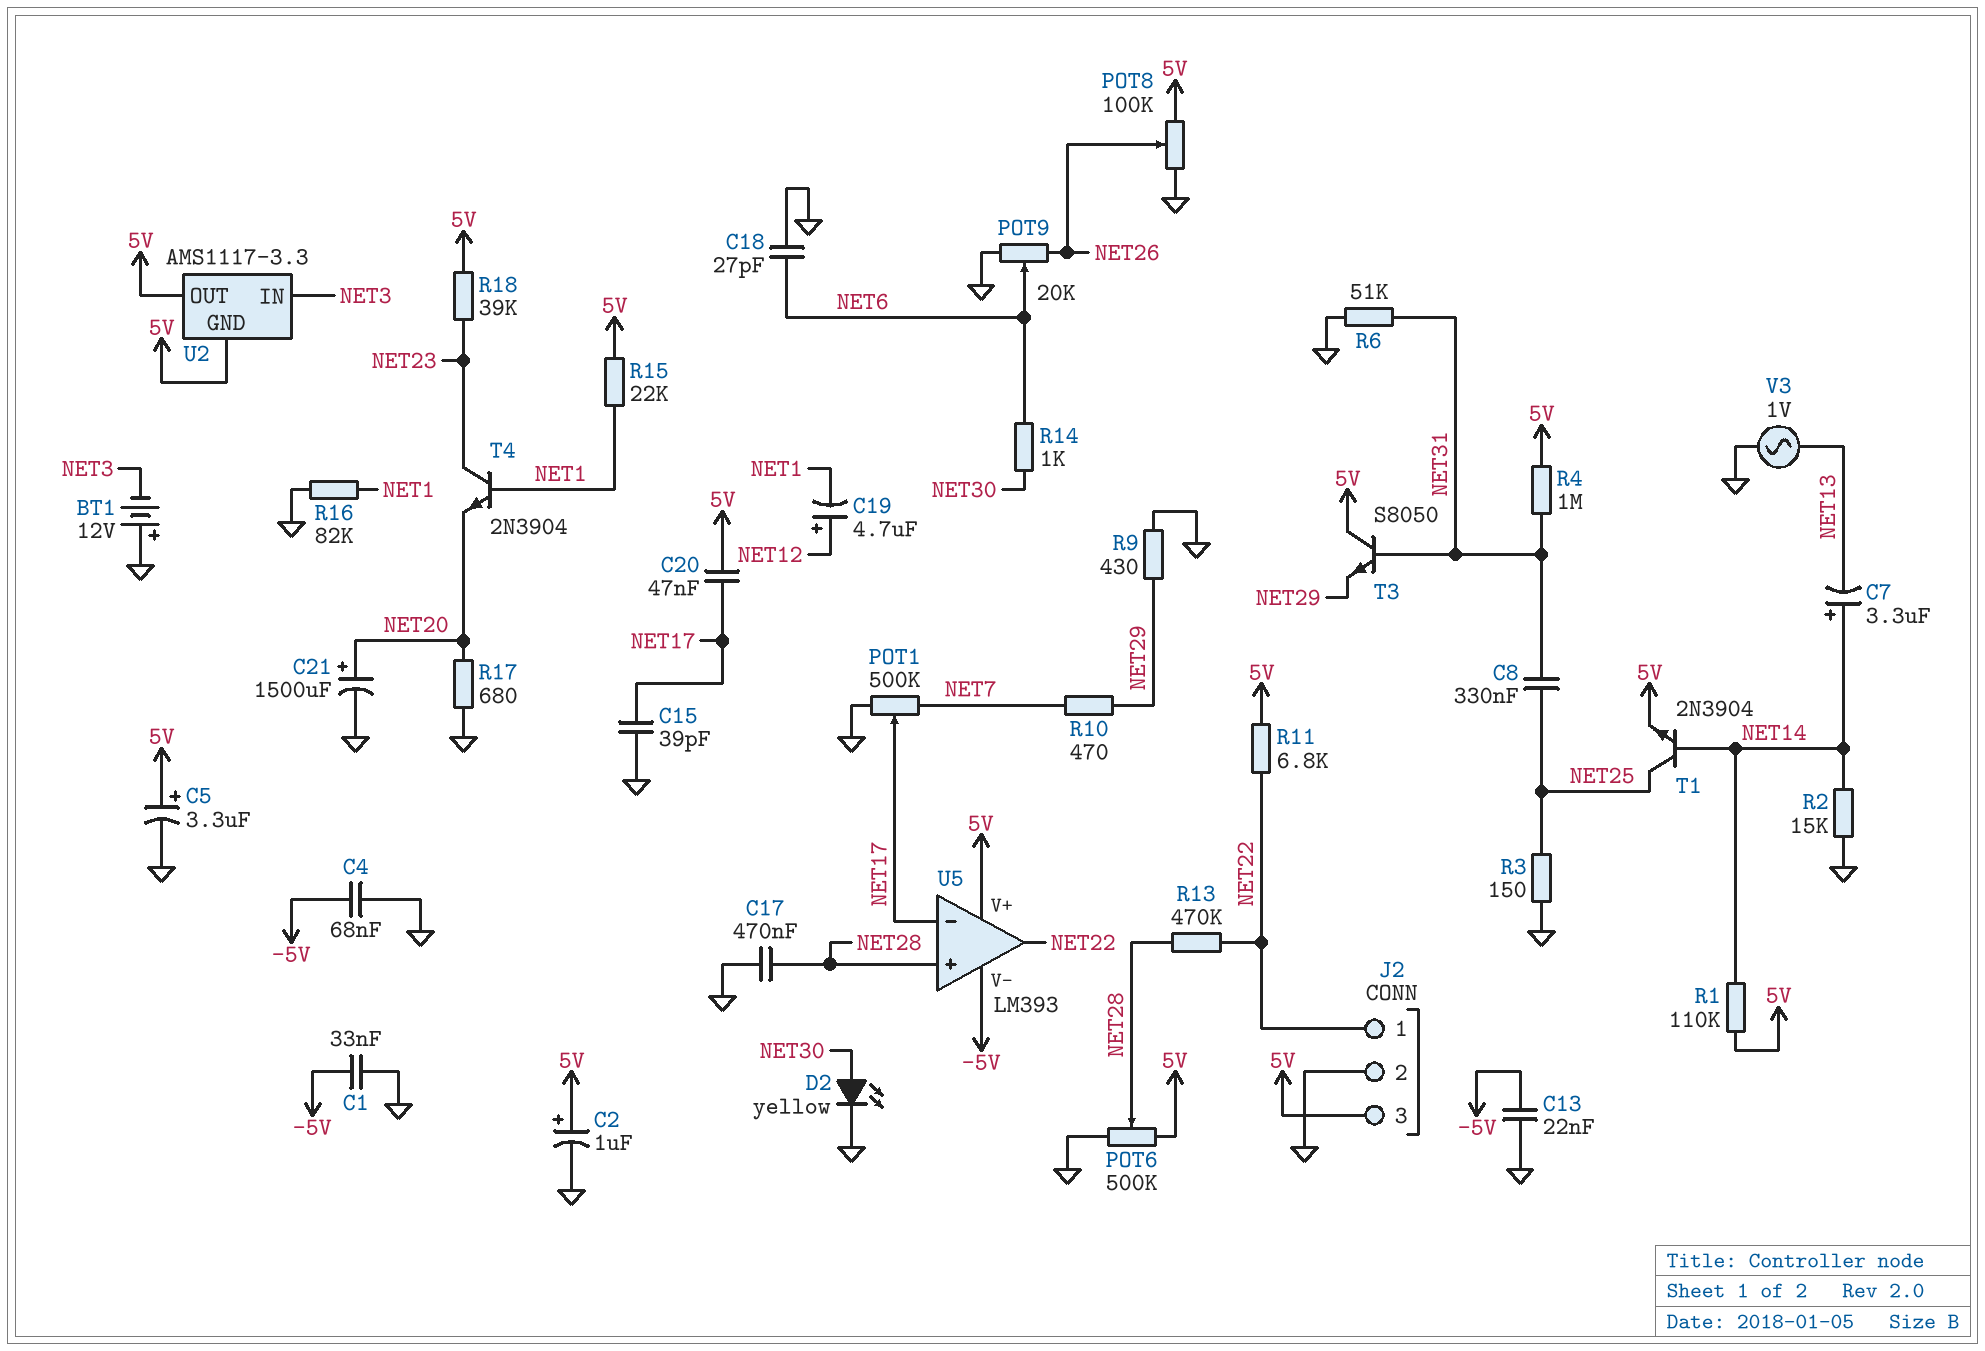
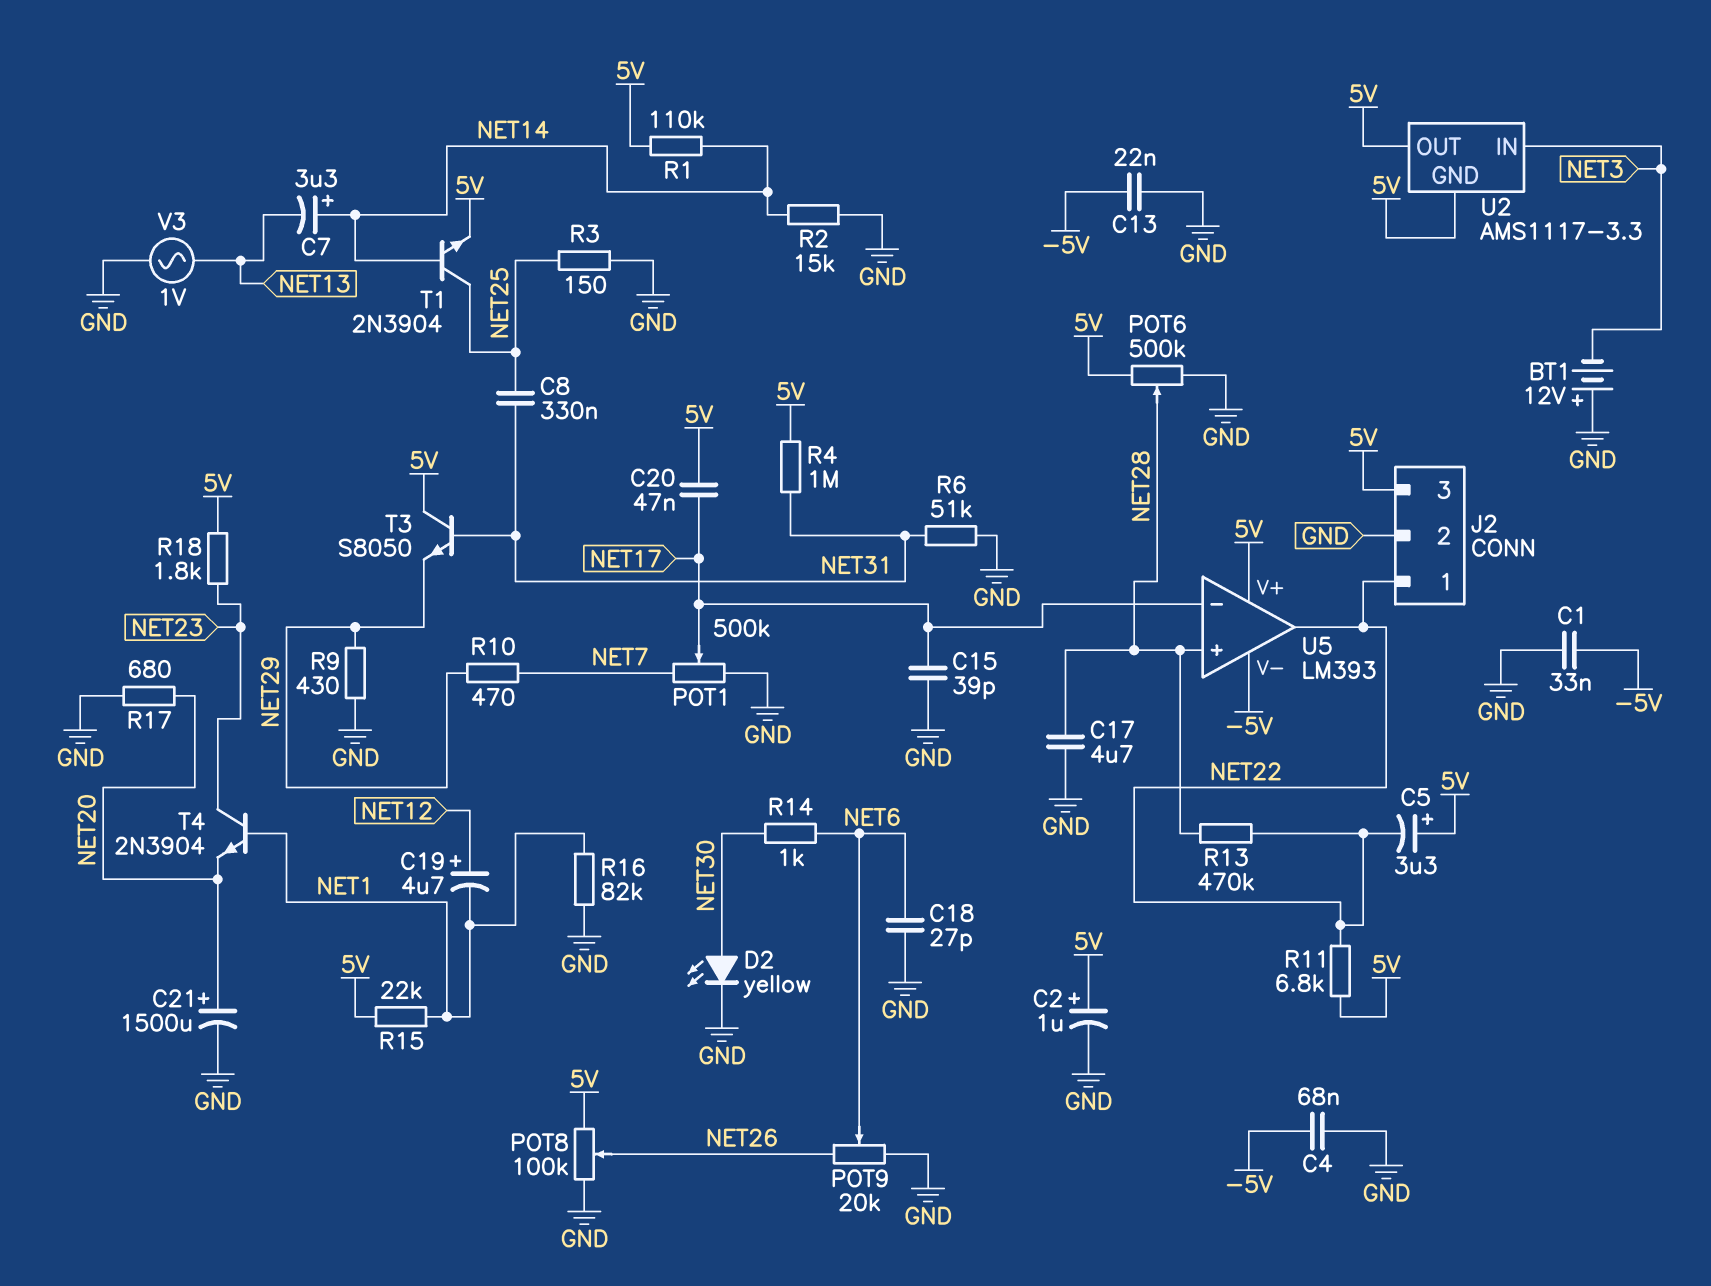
C5: 3.3uF (plus 5V, minus GND) -> 3.3uF (plus 5V, minus NET22)
C17: 470nF (GND, NET28) -> 4.7uF (GND, NET28)
R18: 39k (5V, NET23) -> 1.8k (5V, NET23)

